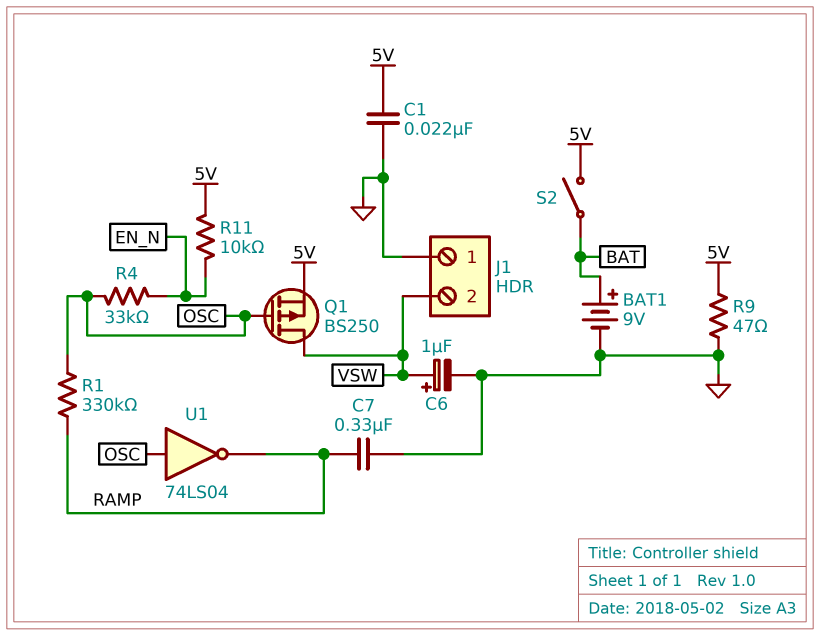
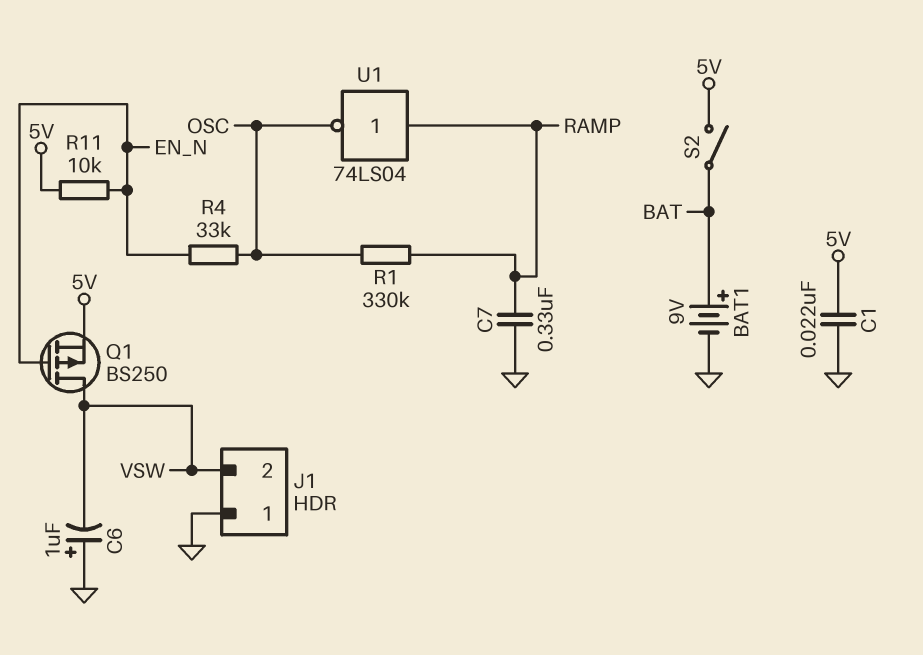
C6: 1uF (plus VSW, minus GND) -> 1uF (plus GND, minus VSW)
Q1: PMOS BS250 (G OSC, D VSW, S 5V) -> PMOS BS250 (G EN_N, D VSW, S 5V)
R9: 47 (5V, GND) -> none
U1: NOT 74LS04 (in OSC, out RAMP) -> NOT 74LS04 (in RAMP, out OSC)

